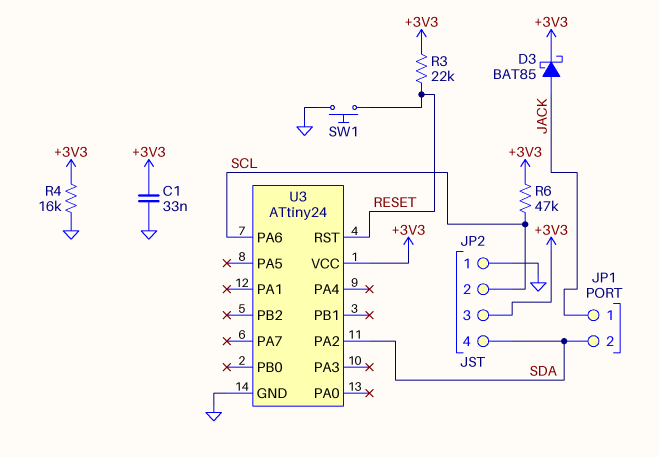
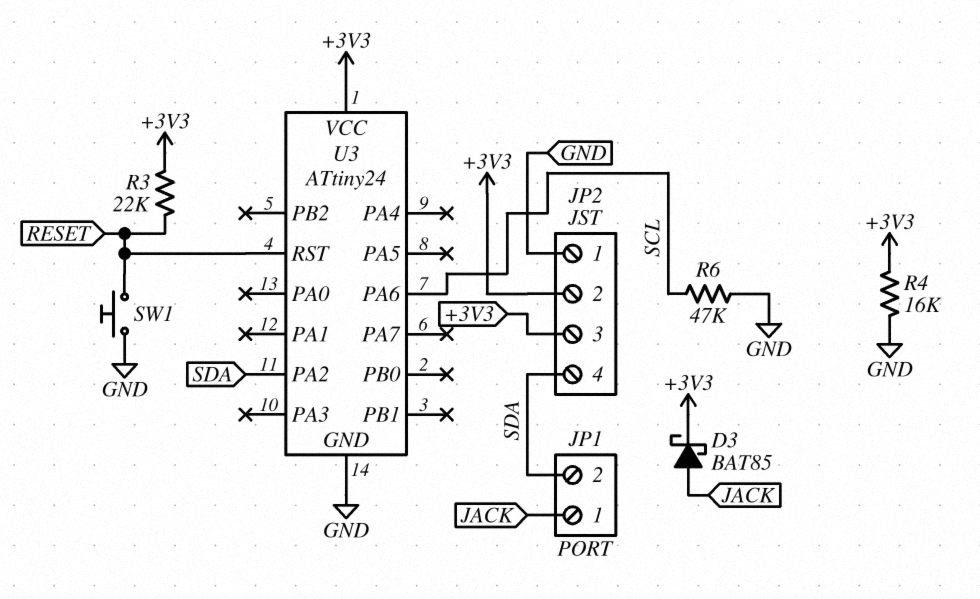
C1: 33nF (+3V3, GND) -> none
JP2 pin 2: SCL -> +3V3
R6: 47k (+3V3, SCL) -> 47k (GND, SCL)

